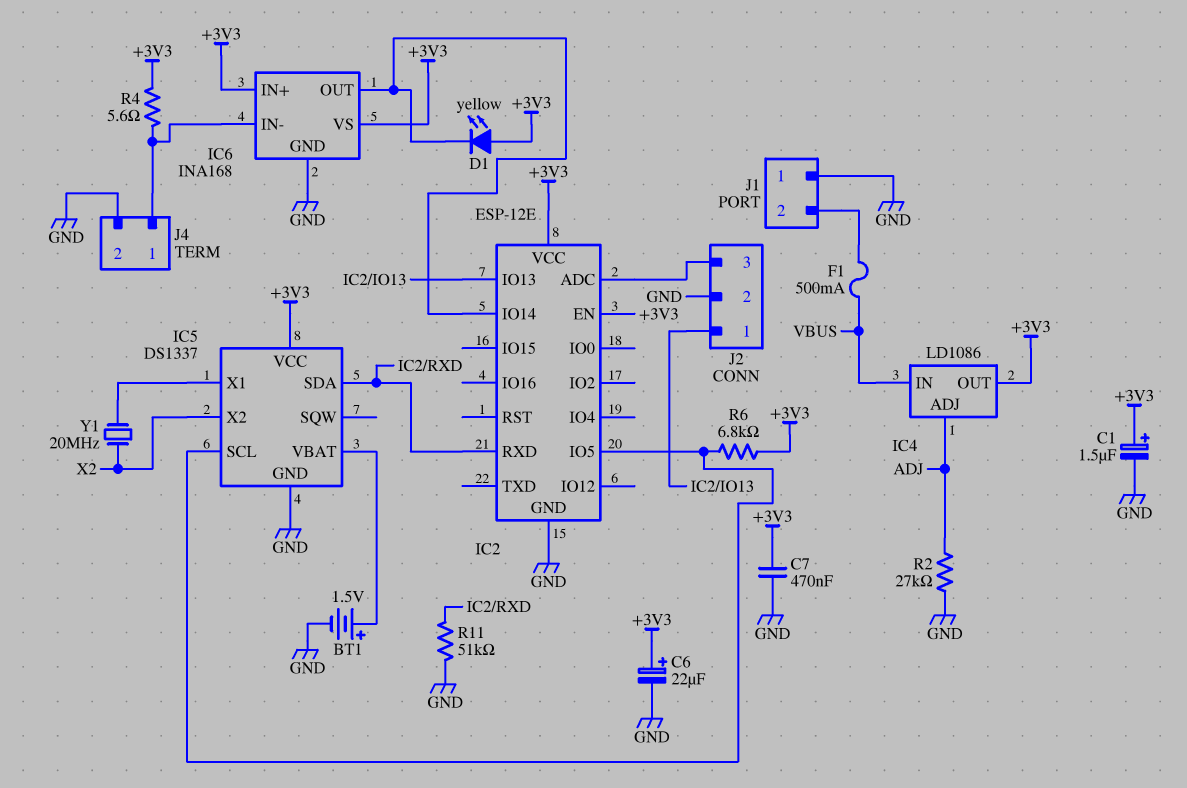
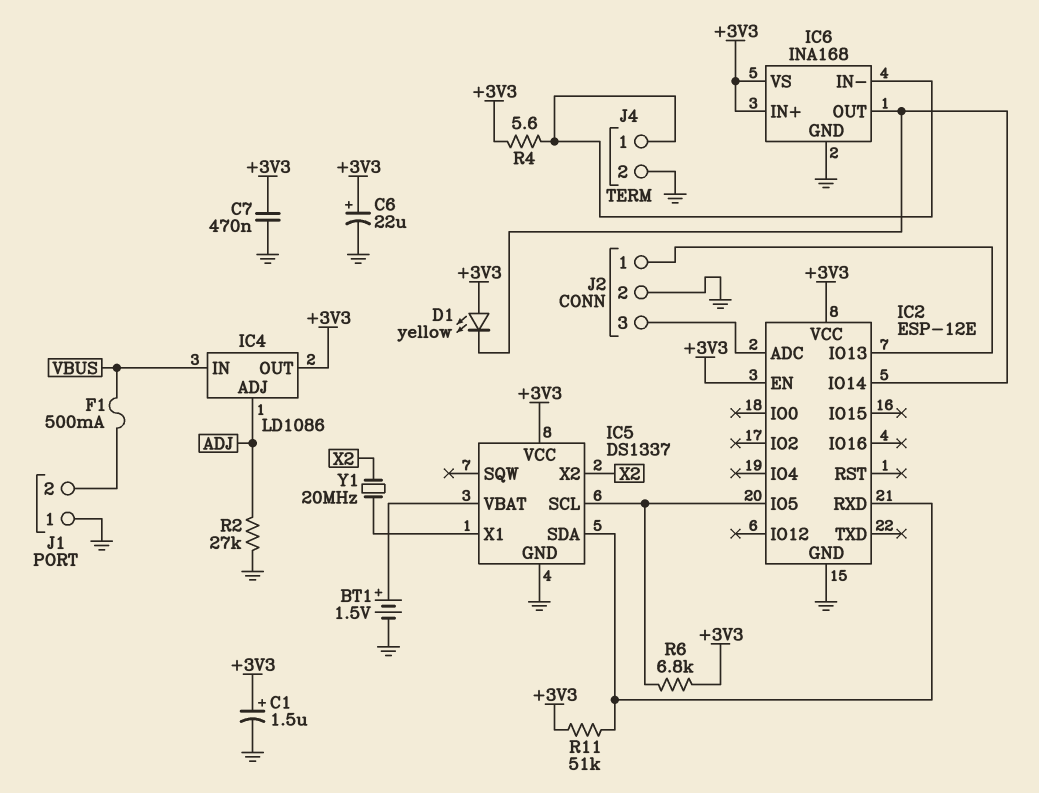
R11: 51k (GND, IC2/RXD) -> 51k (+3V3, IC2/RXD)

